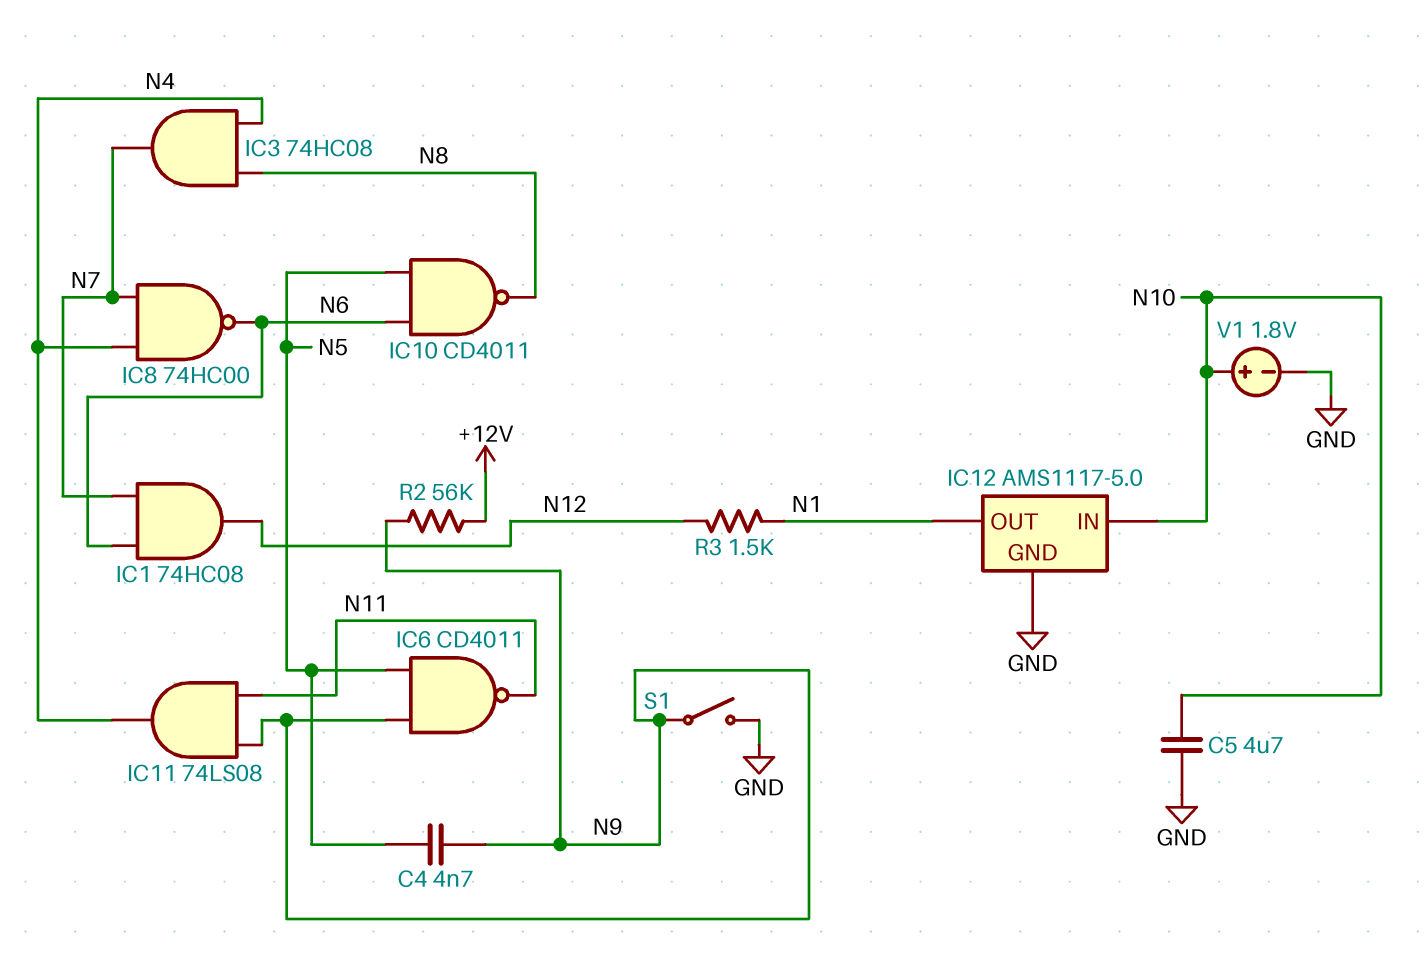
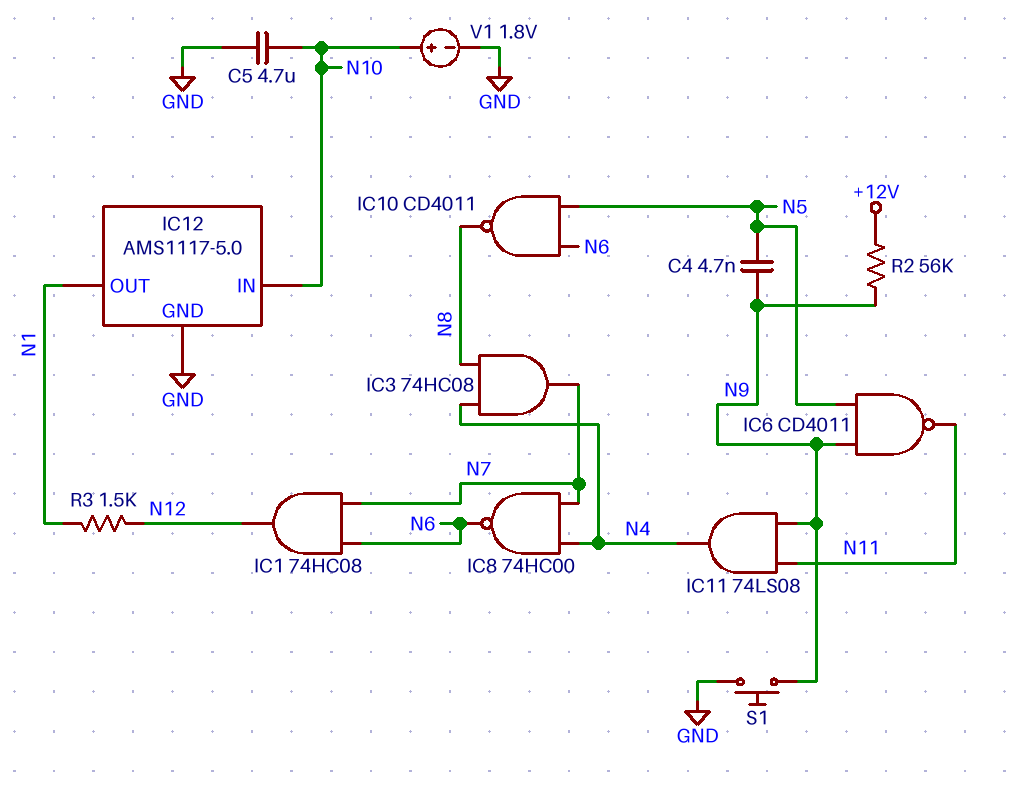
S1: switch (GND, N9) -> button (GND, N9)

